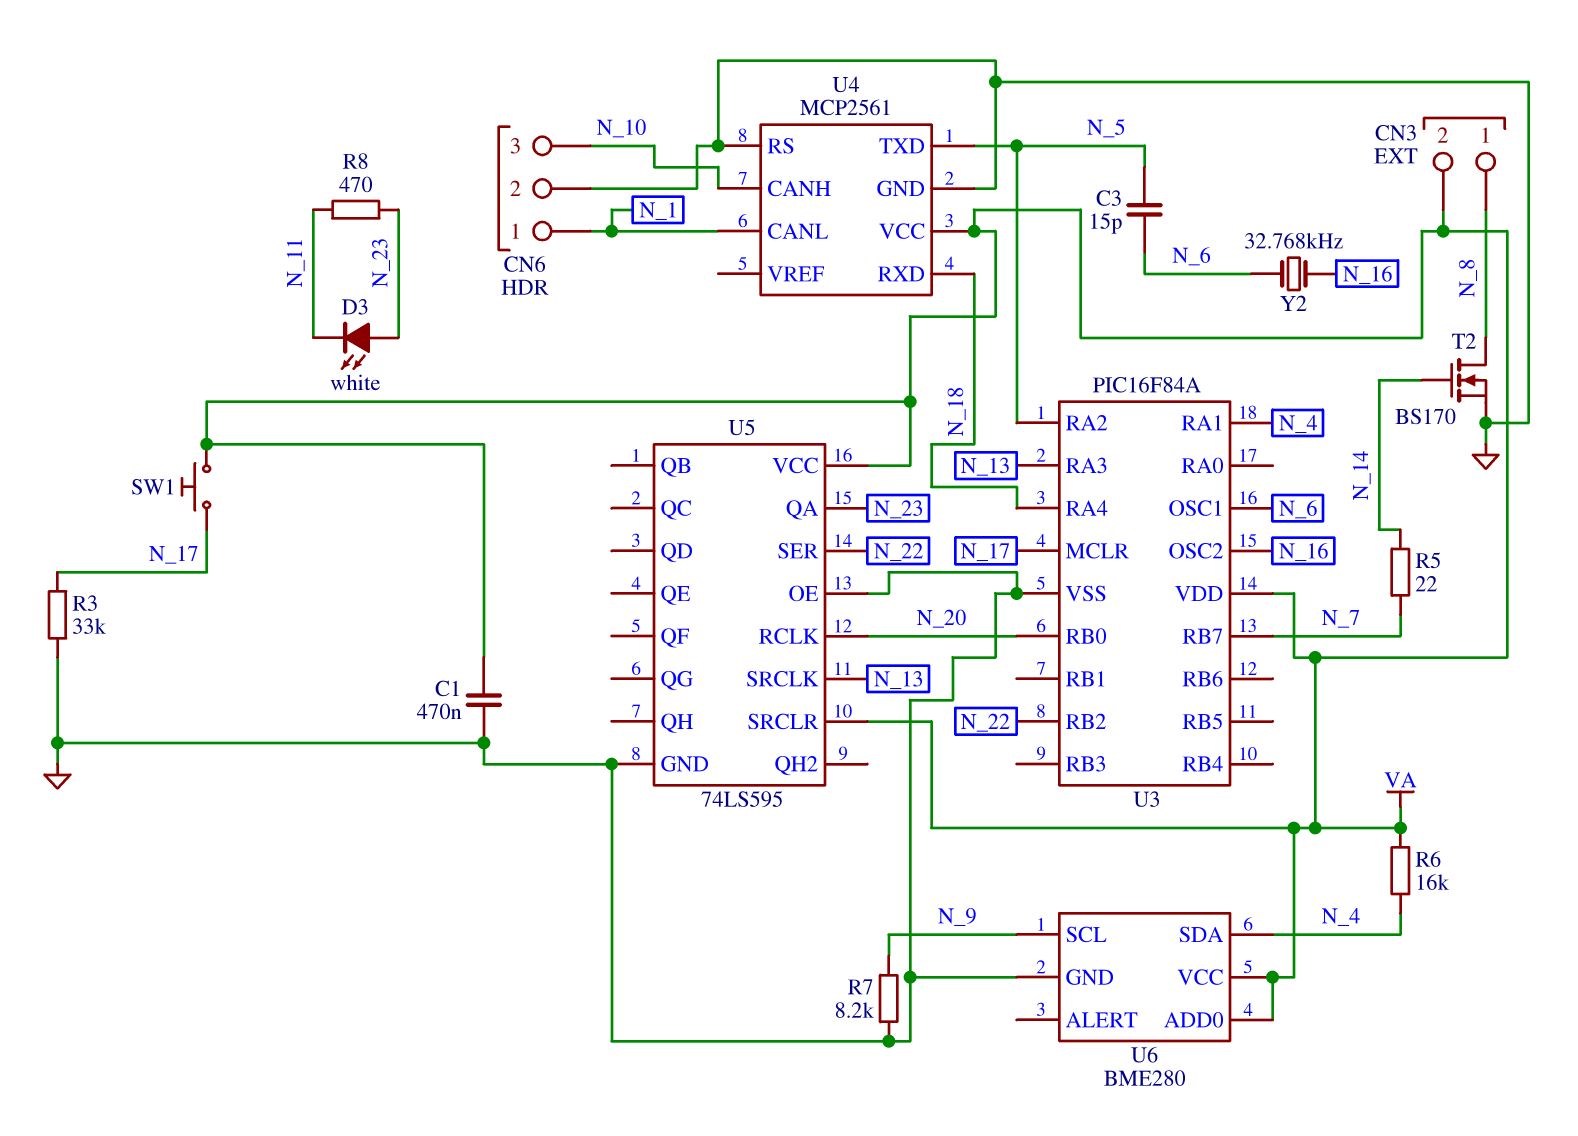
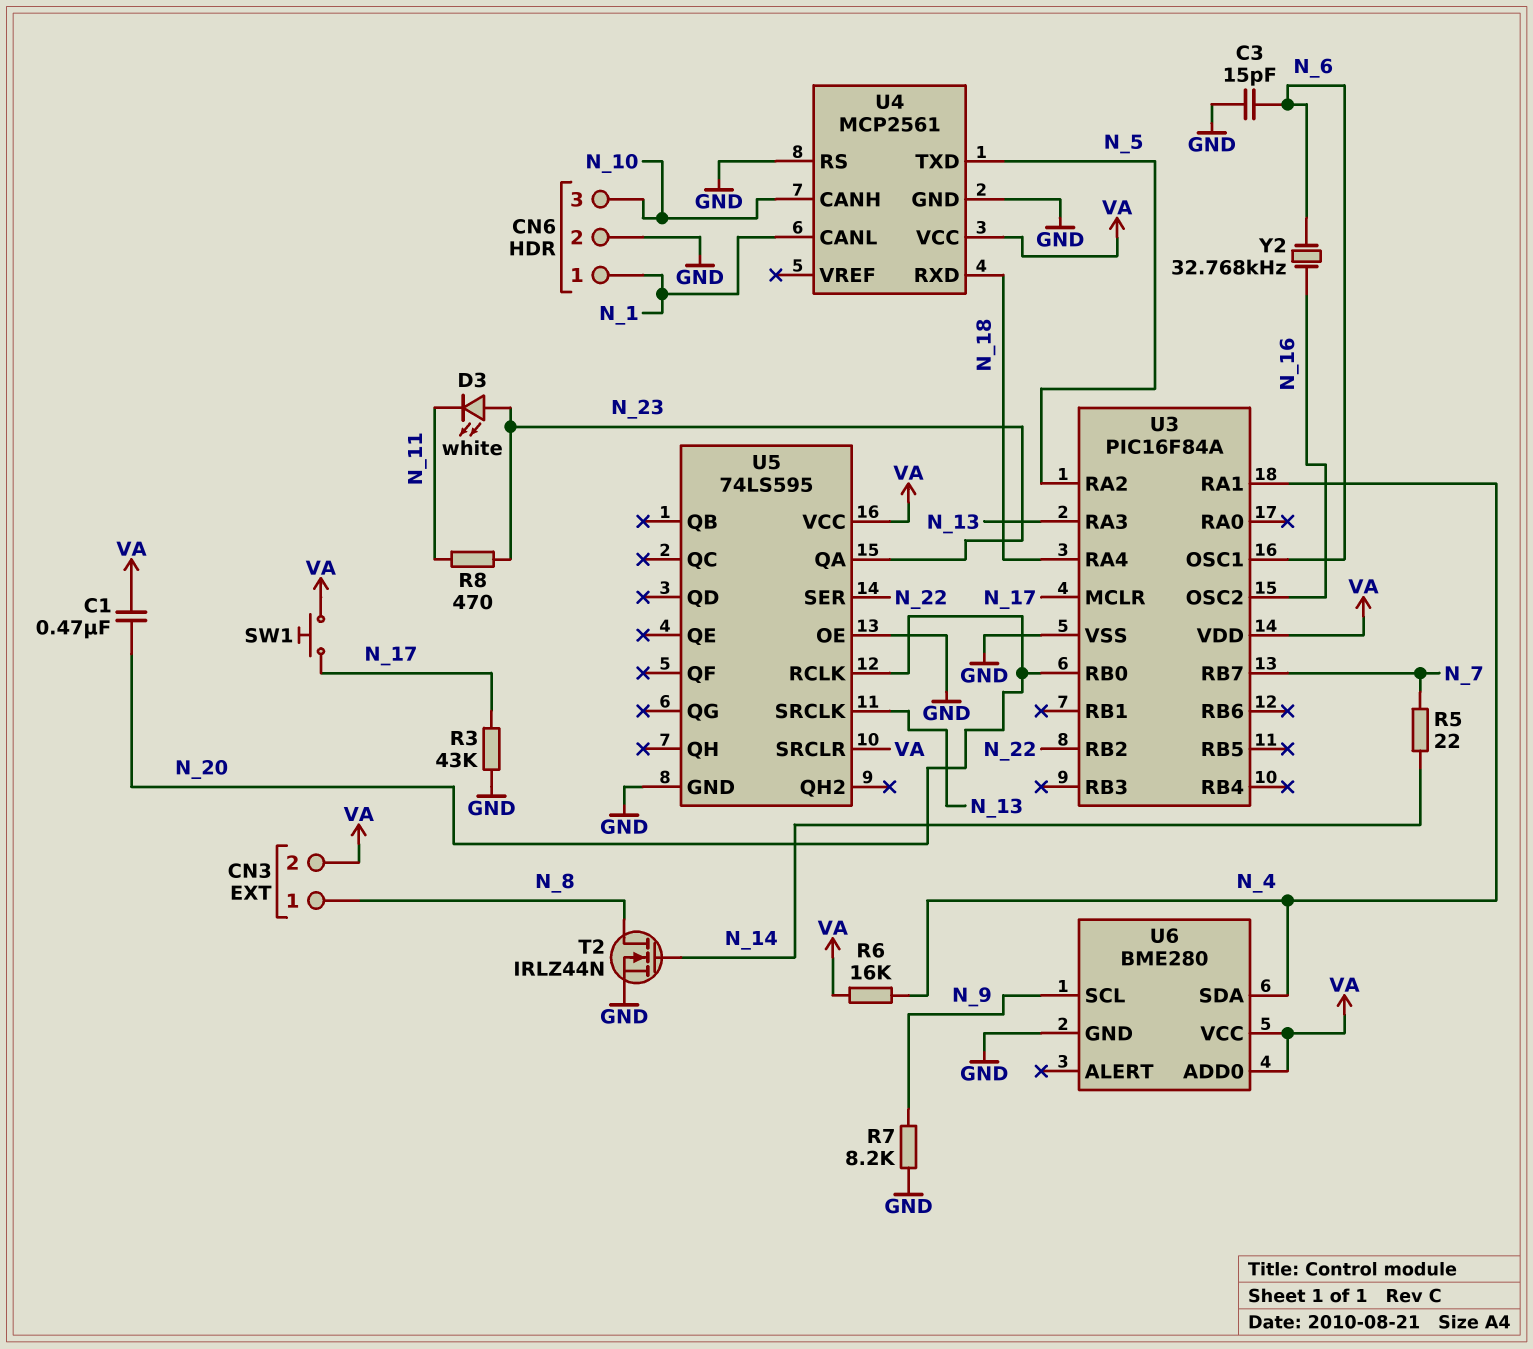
C1: 470nF (GND, VA) -> 470nF (N_20, VA)
C3: 15pF (N_5, N_6) -> 15pF (GND, N_6)
R3: 33k (GND, N_17) -> 43k (GND, N_17)
T2: NMOS BS170 (G N_14, D N_8, S GND) -> NMOS IRLZ44N (G N_14, D N_8, S GND)

